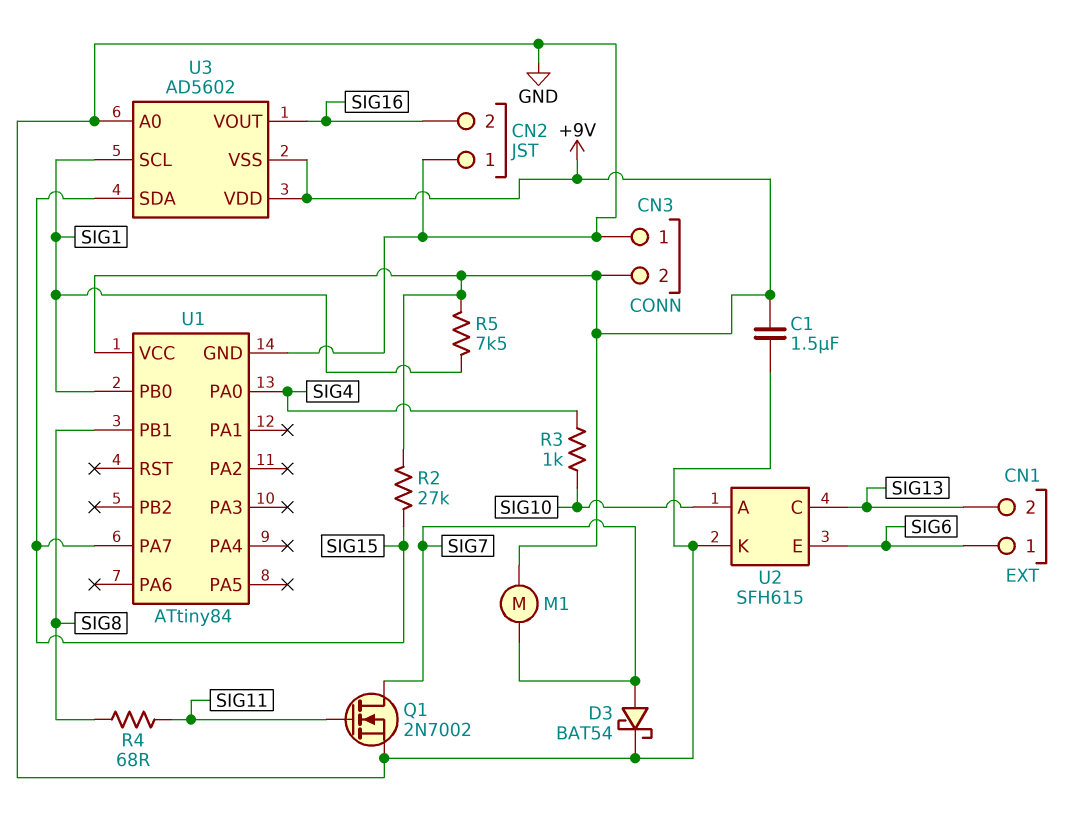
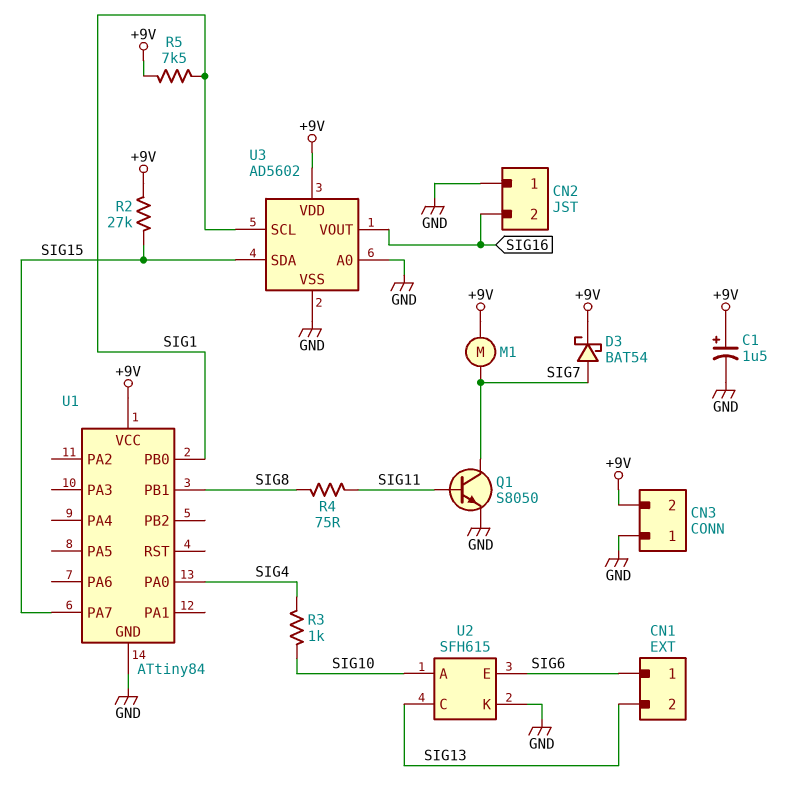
C1: 1.5uF (+9V, GND) -> 1.5uF (plus +9V, minus GND)
D3: schottky BAT54 (A SIG7, K GND) -> schottky BAT54 (A SIG7, K +9V)
Q1: NMOS 2N7002 (G SIG11, D SIG7, S GND) -> NPN S8050 (B SIG11, C SIG7, E GND)
R4: 68 (SIG8, SIG11) -> 75 (SIG8, SIG11)
U3 pin VSS: +9V -> GND

